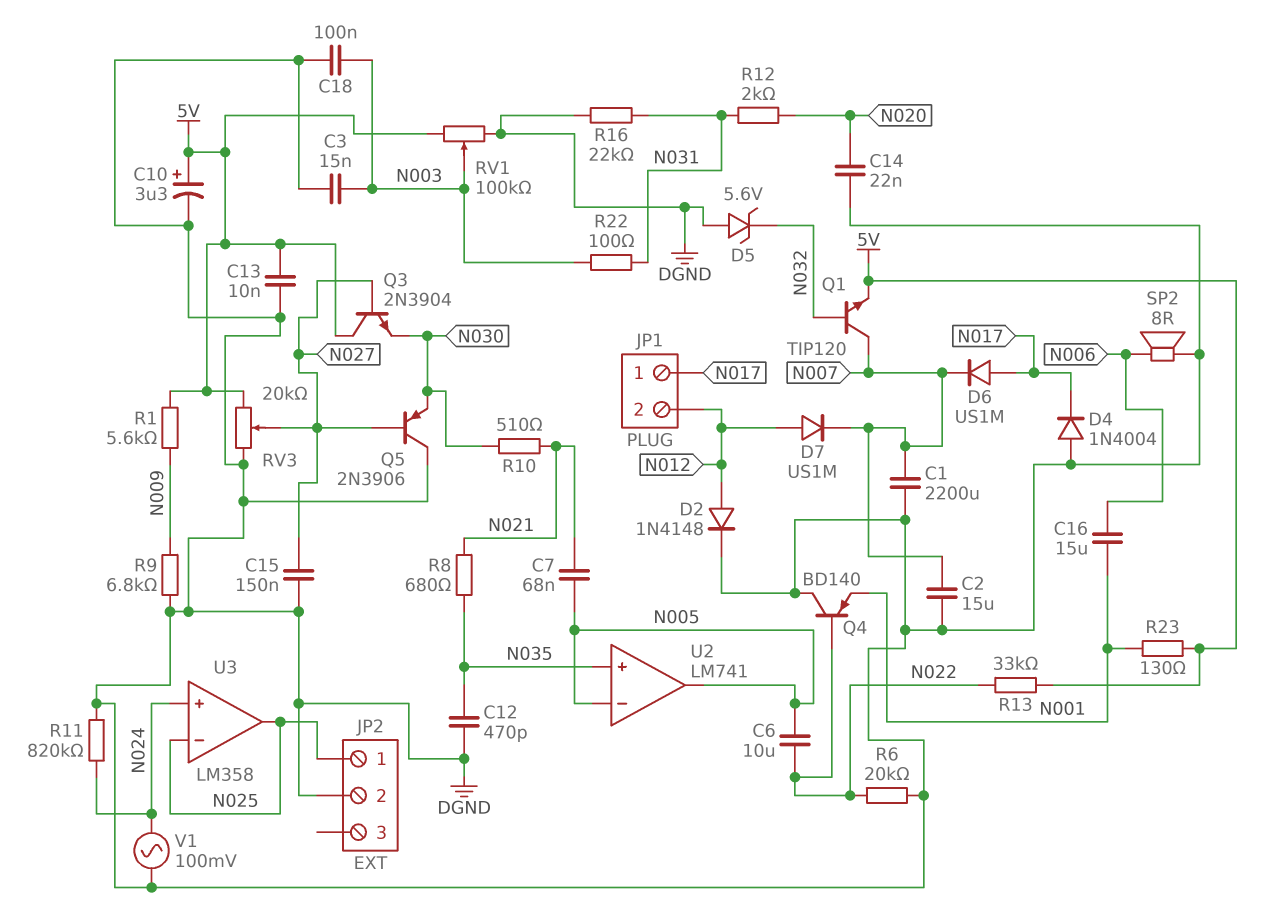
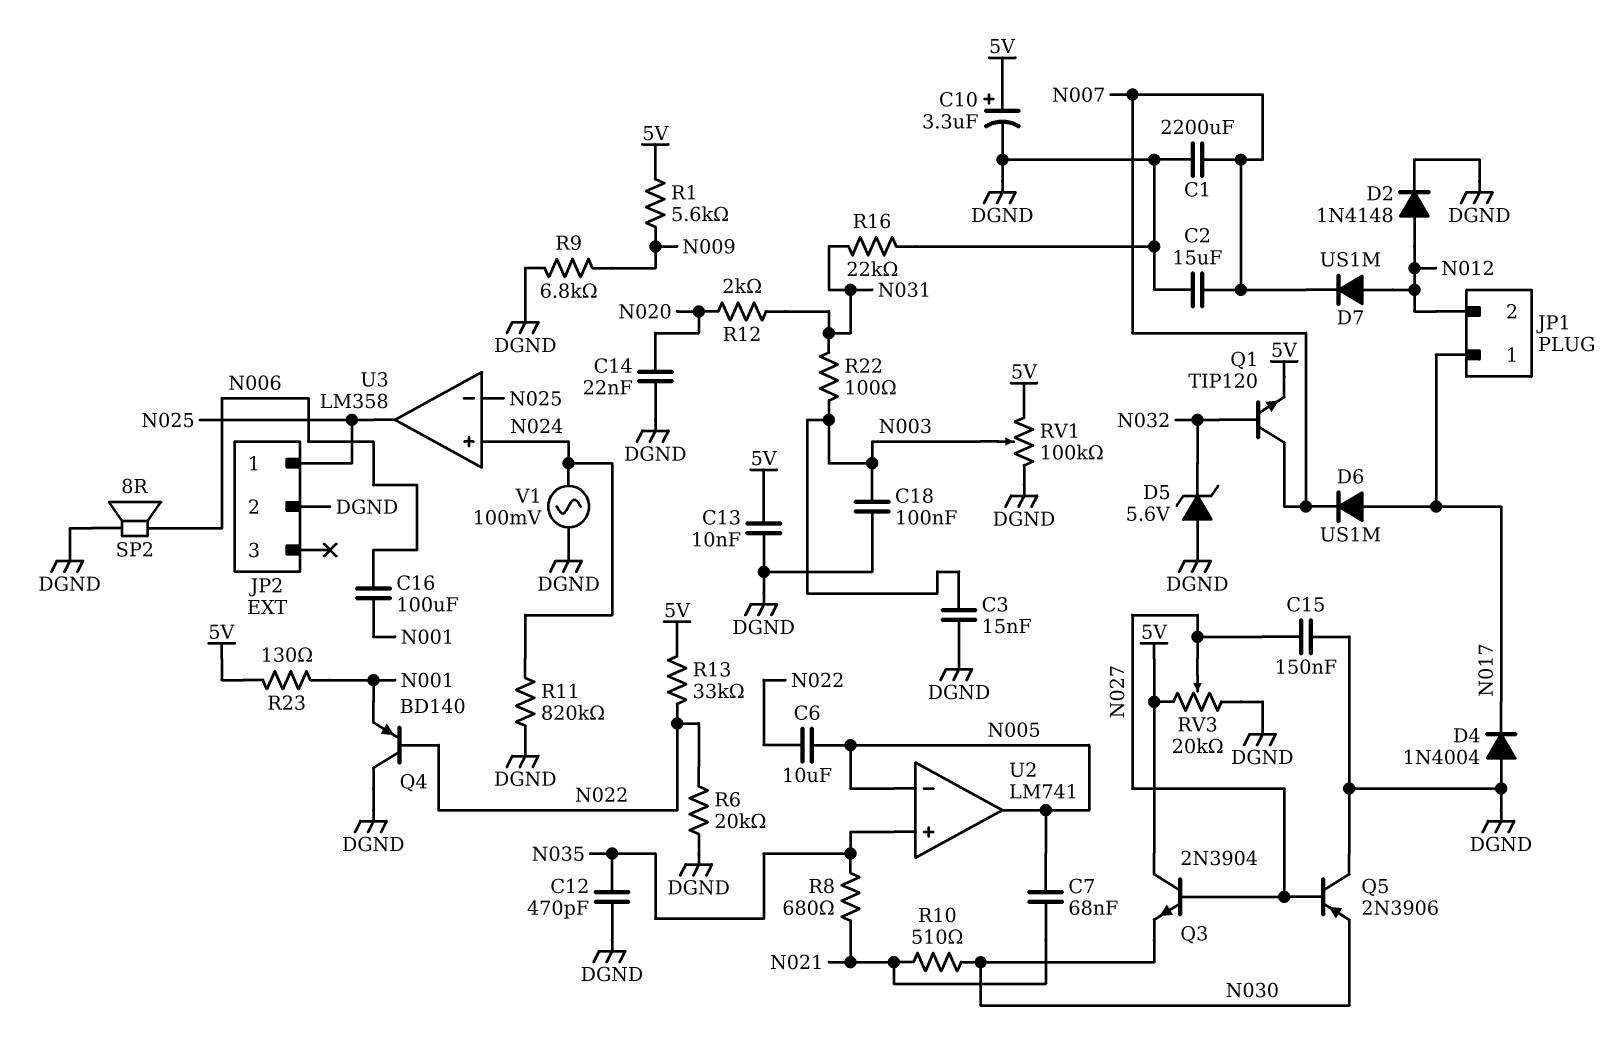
C16: 15uF (N001, N006) -> 100uF (N001, N006)

